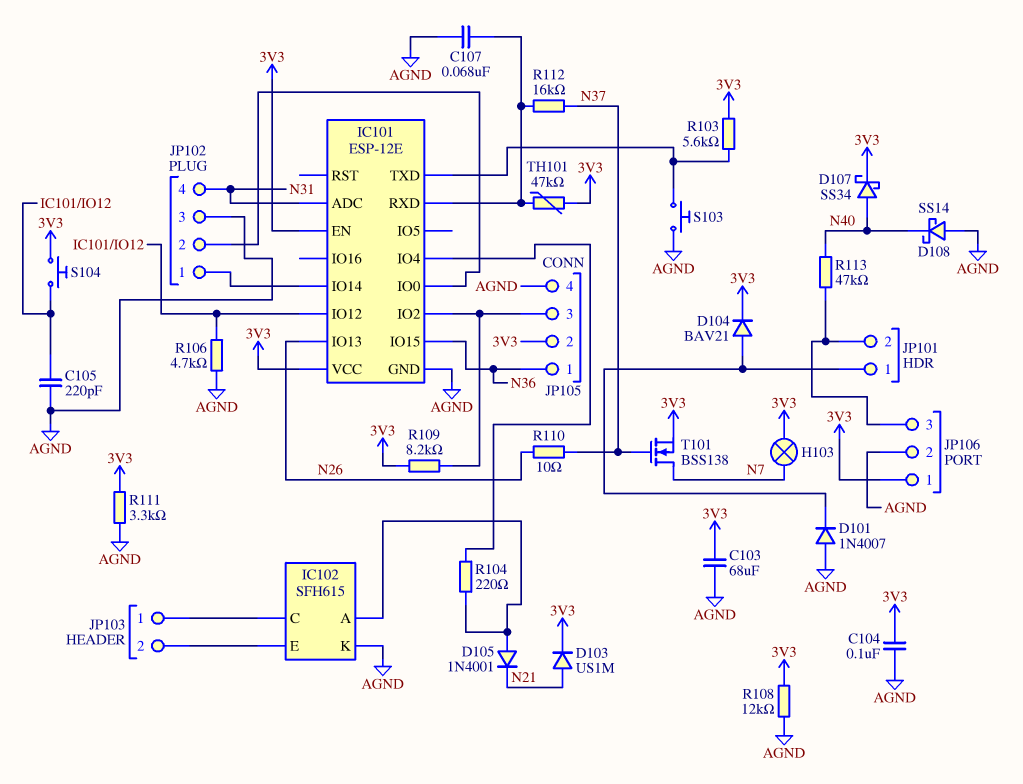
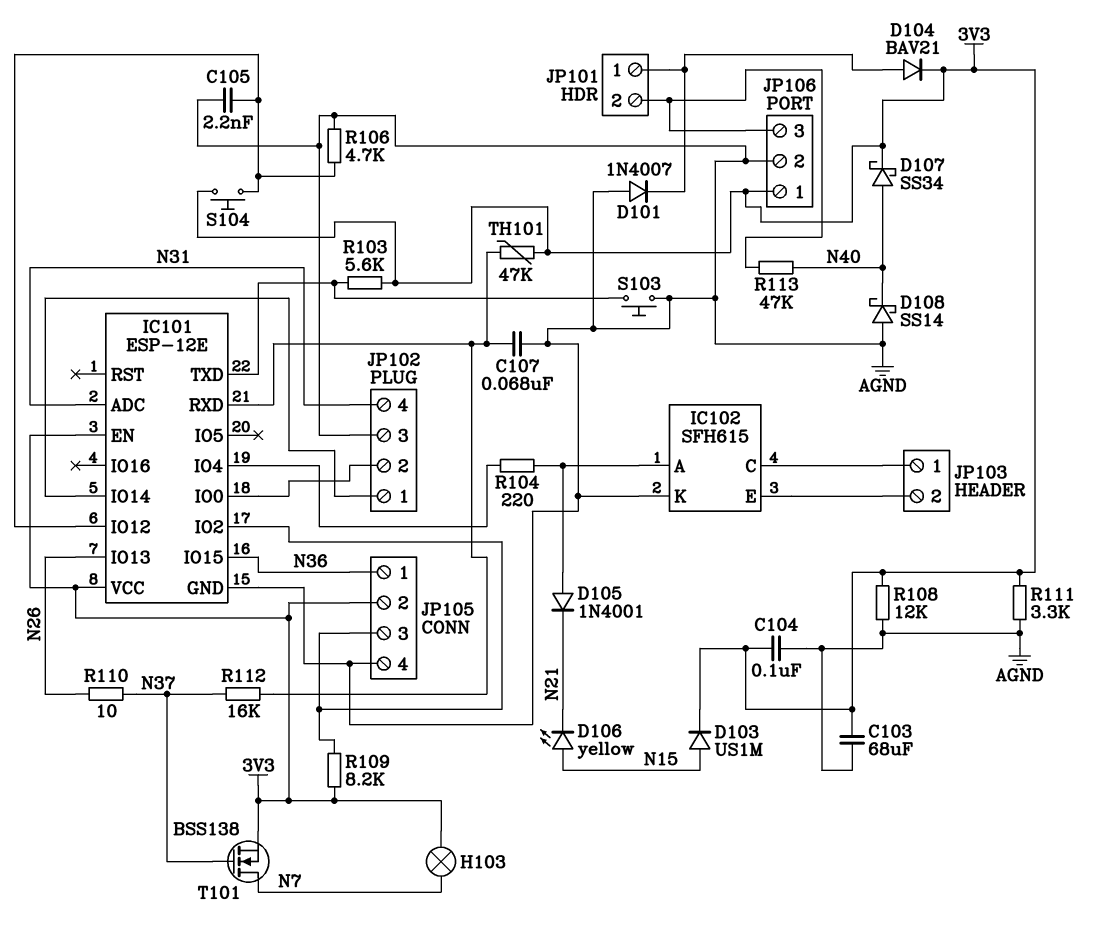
C105: 220pF (AGND, IC101/IO12) -> 2.2nF (AGND, IC101/IO12)
D103: diode US1M (A N21, K 3V3) -> diode US1M (A N15, K 3V3)
D106: none -> LED yellow (A N15, K N21)

